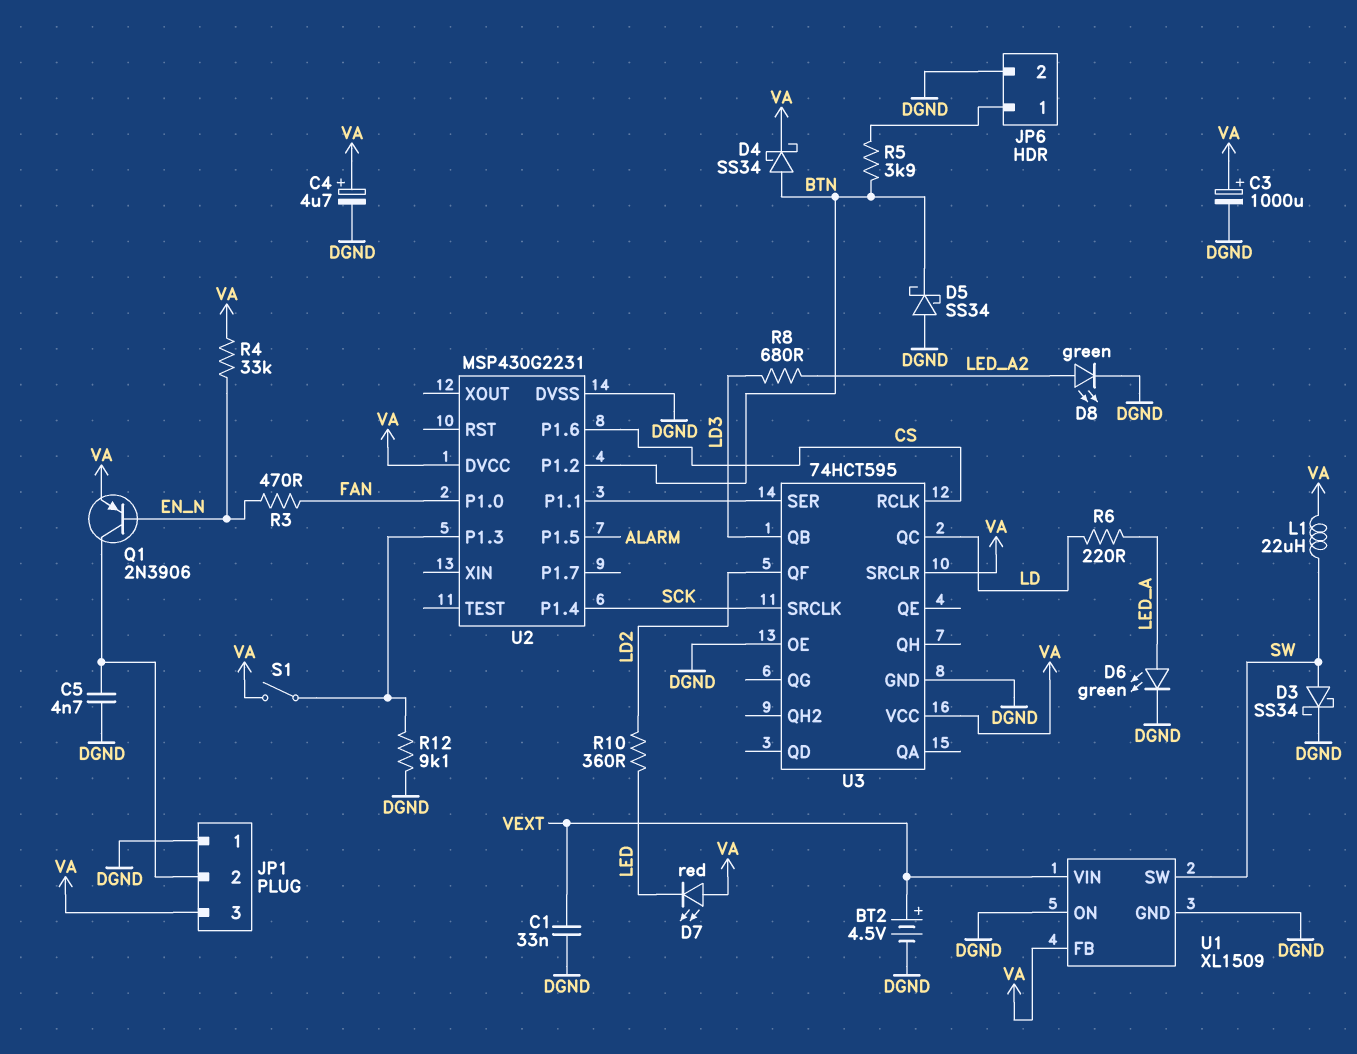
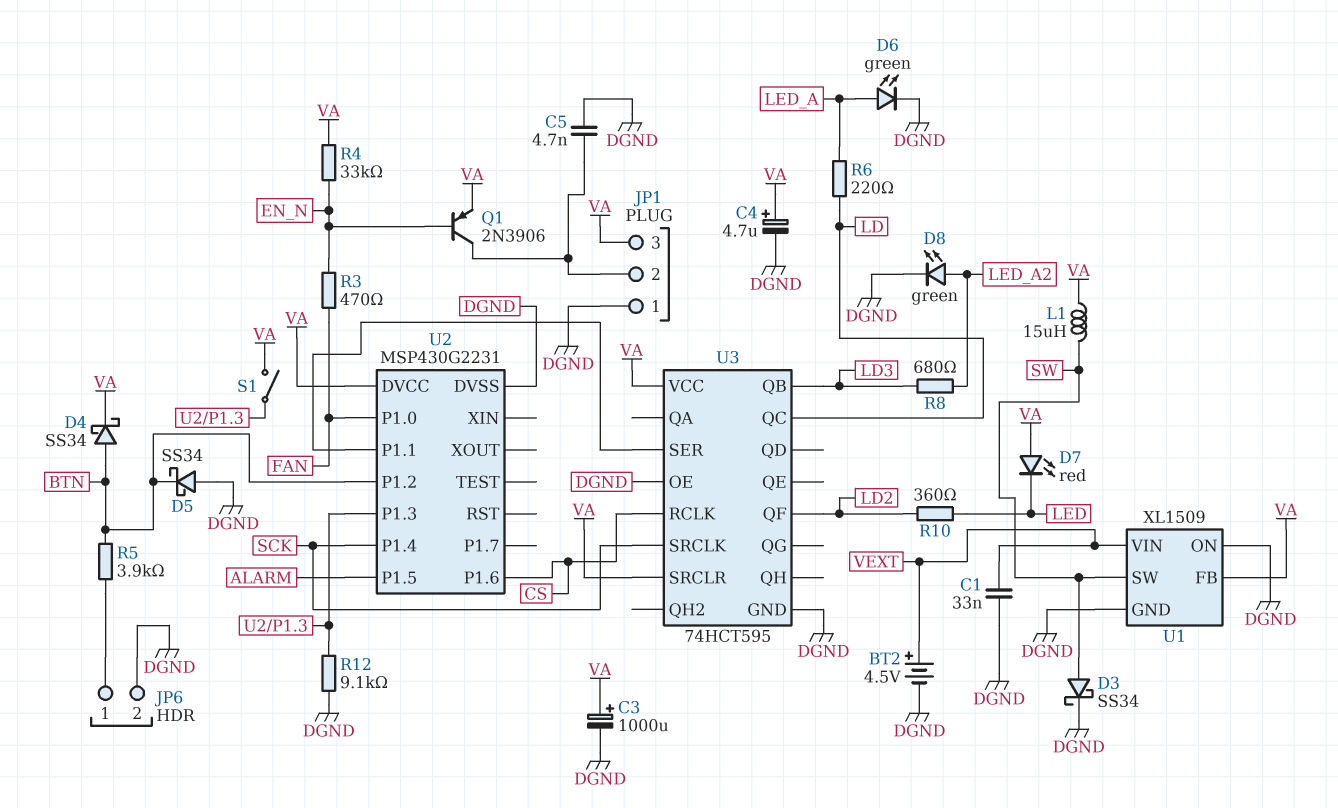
L1: 22uH (SW, VA) -> 15uH (SW, VA)

